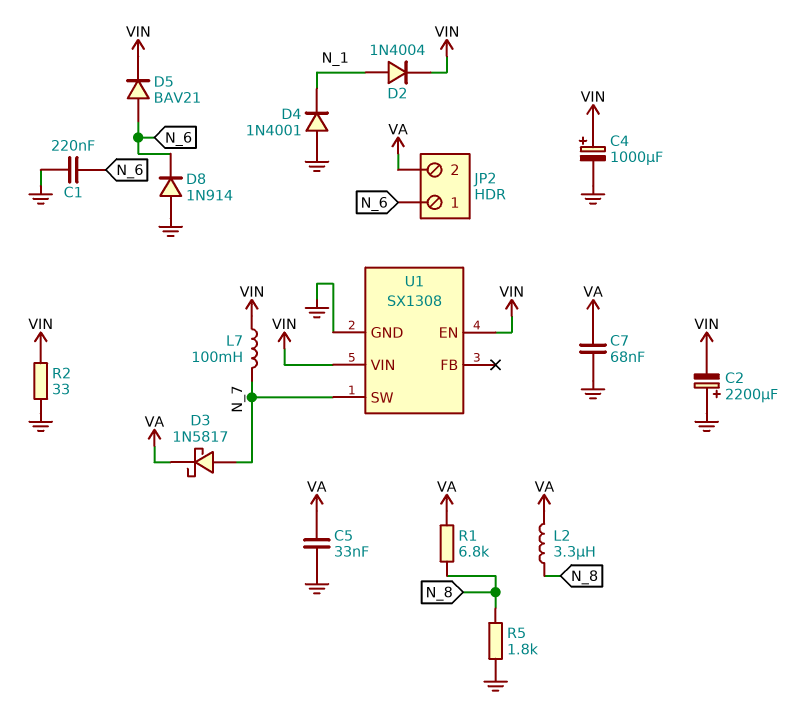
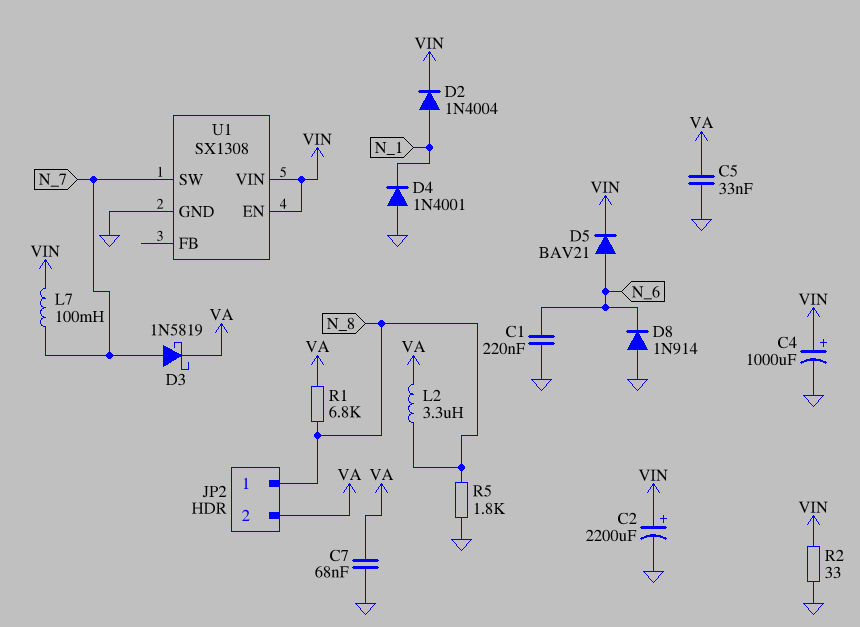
C2: 2200uF (plus GND, minus VIN) -> 2200uF (plus VIN, minus GND)
D3: schottky 1N5817 (A N_7, K VA) -> schottky 1N5819 (A N_7, K VA)
JP2 pin 1: N_6 -> N_8

